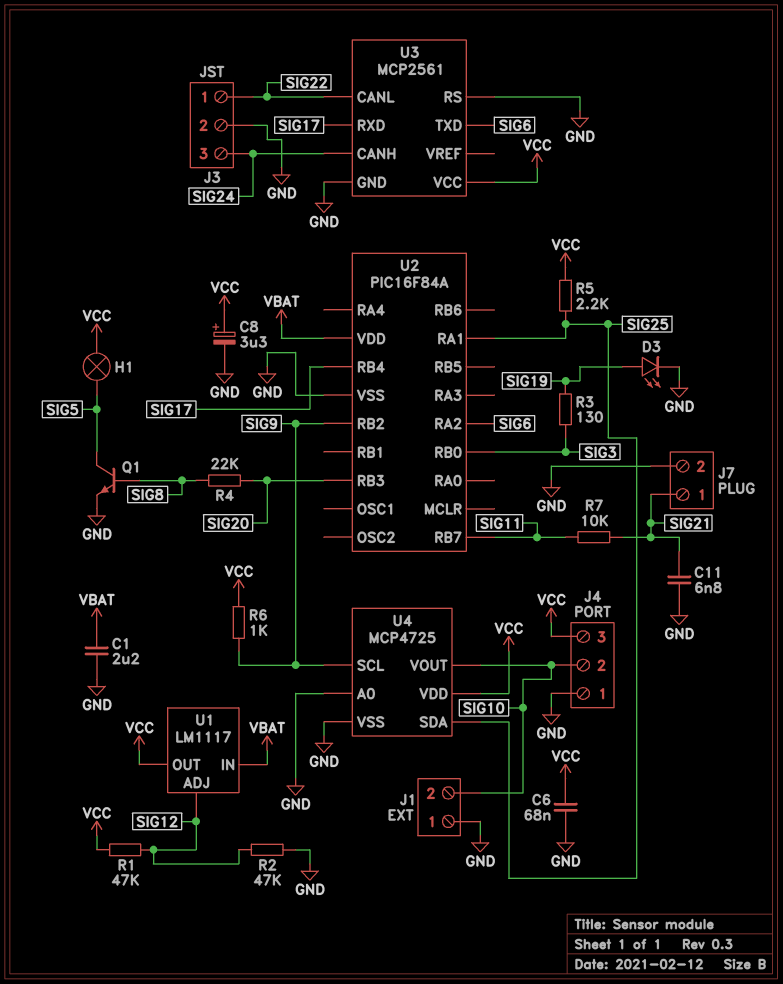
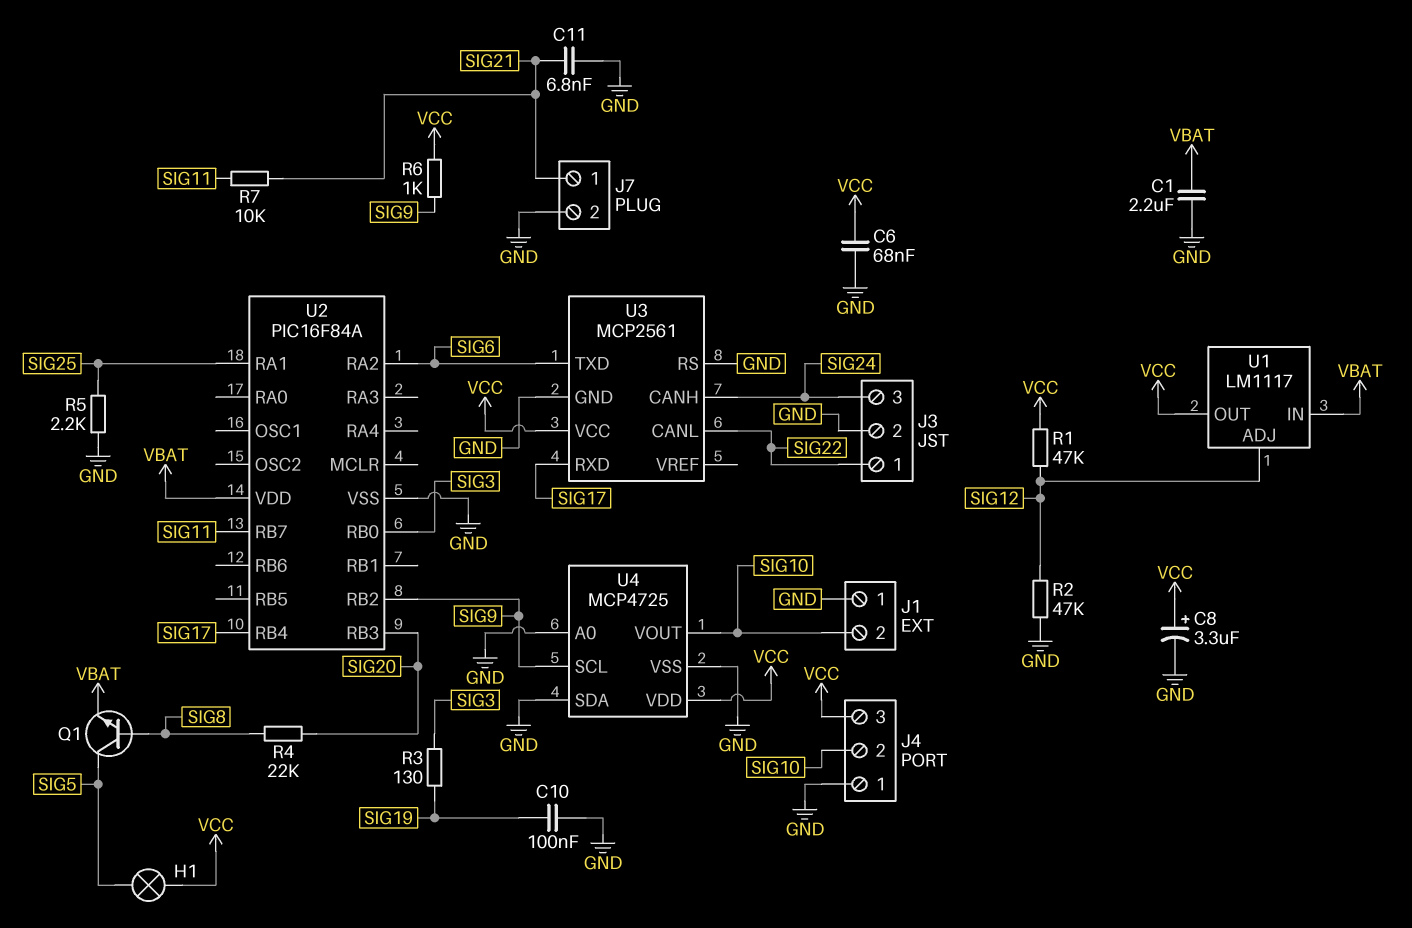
C10: none -> 100nF (GND, SIG19)
D3: LED (A SIG19, K GND) -> none
Q1: NPN (B SIG8, C SIG5, E GND) -> NPN (B SIG8, C SIG5, E VBAT)
R5: 2.2k (SIG25, VCC) -> 2.2k (GND, SIG25)
U4 pin SDA: SIG25 -> GND

